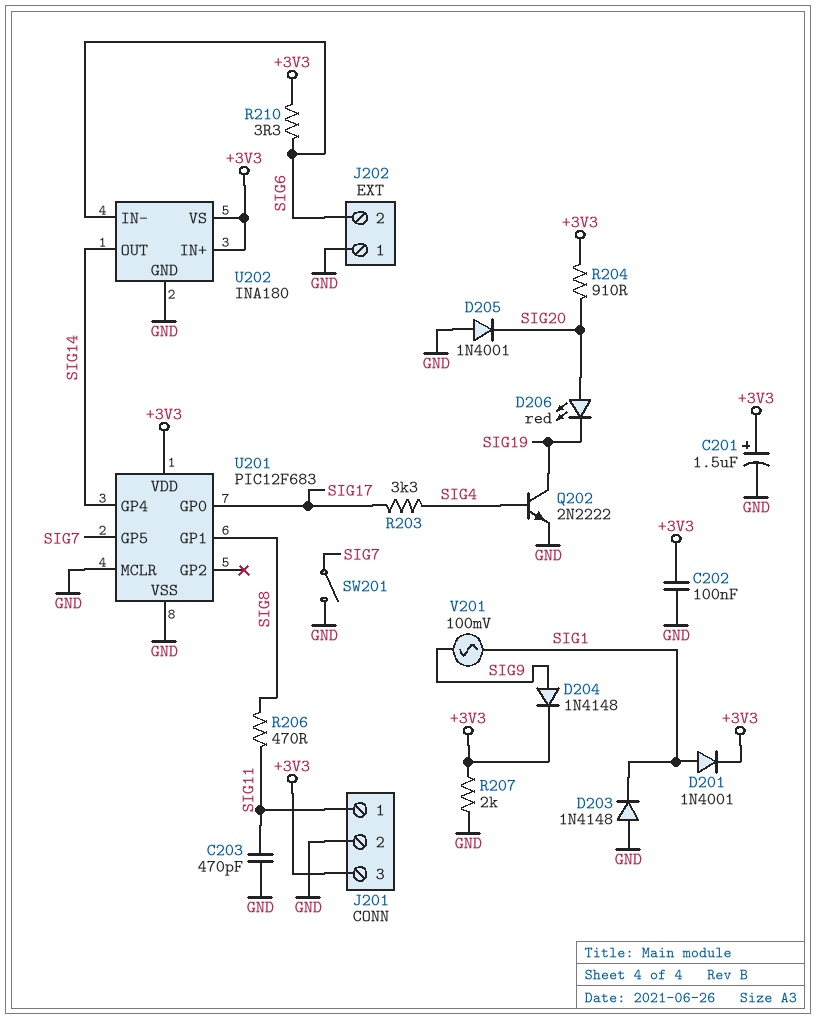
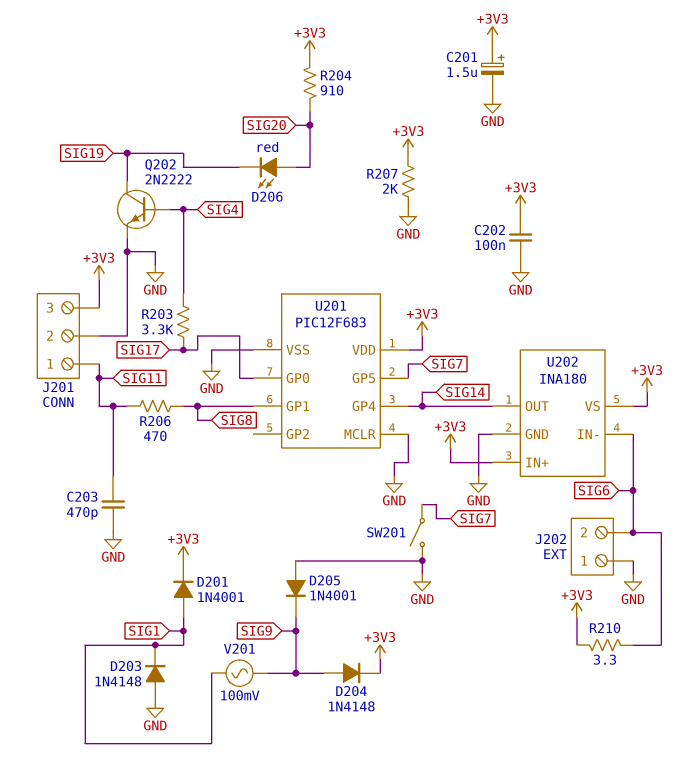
D205: diode 1N4001 (A GND, K SIG20) -> diode 1N4001 (A GND, K SIG9)

